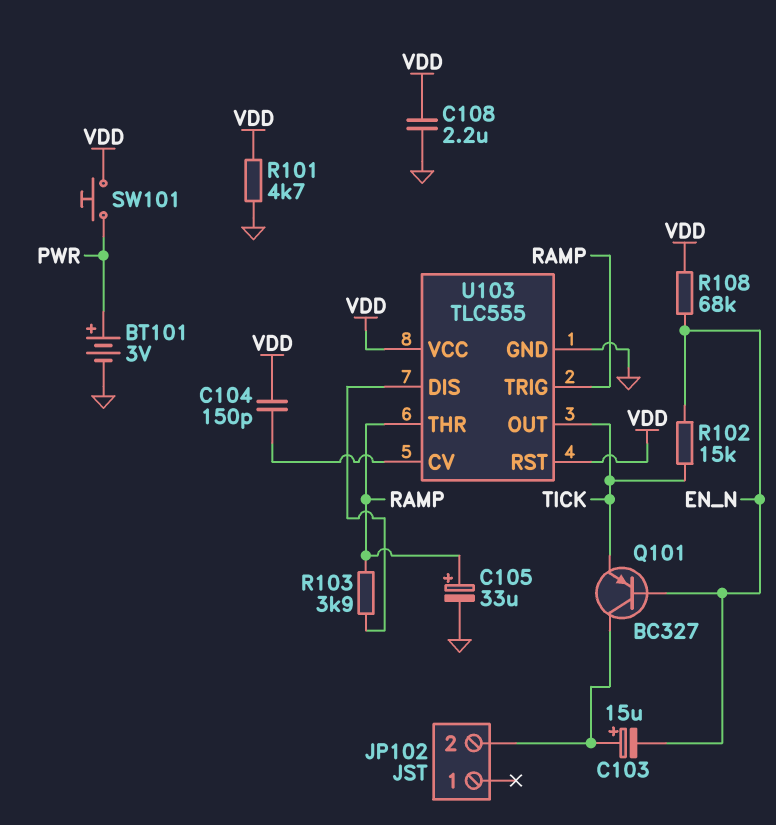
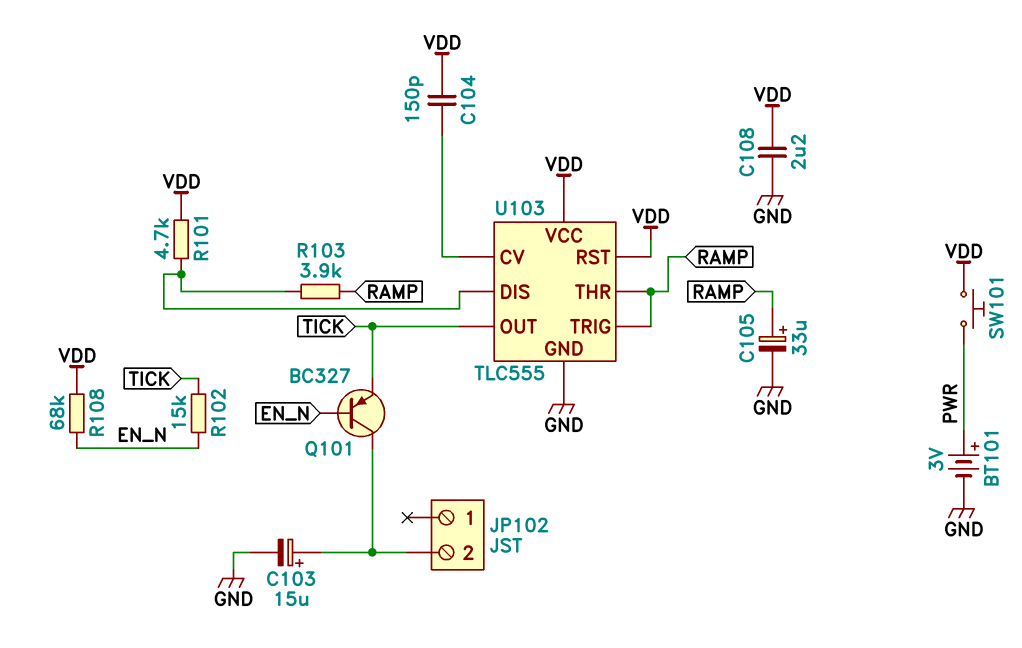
C103: 15uF (plus JP102/2, minus EN_N) -> 15uF (plus JP102/2, minus GND)
R101: 4.7k (GND, VDD) -> 4.7k (U103/DIS, VDD)

